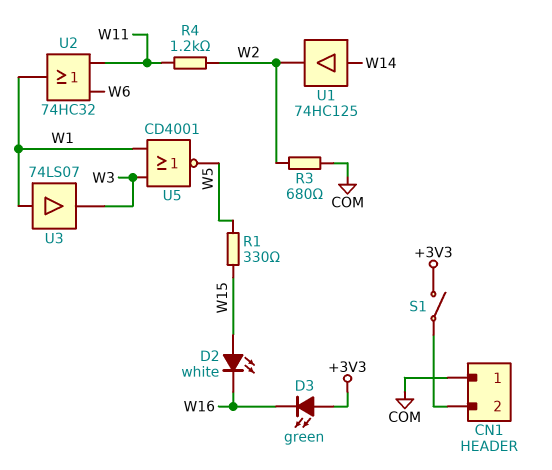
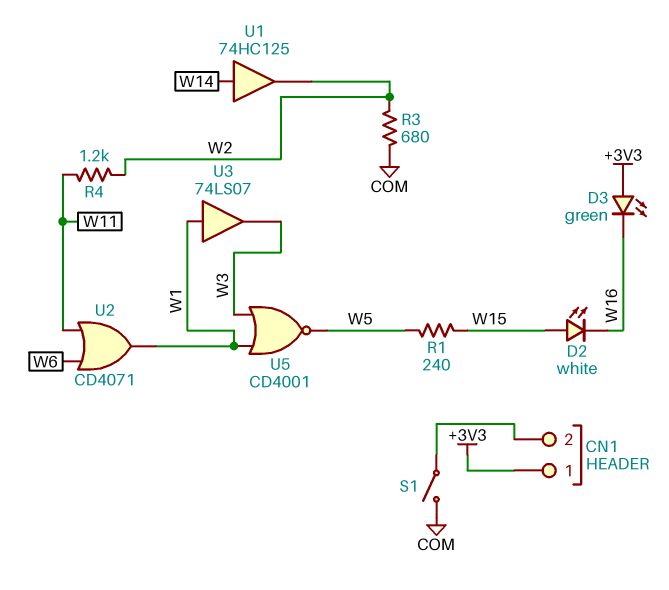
CN1 pin 1: COM -> +3V3
R1: 330 (W5, W15) -> 240 (W5, W15)
S1: switch (+3V3, CN1/2) -> switch (CN1/2, COM)
U2: OR 74HC32 (in W6, in W11, out W1) -> OR CD4071 (in W6, in W11, out W1)

